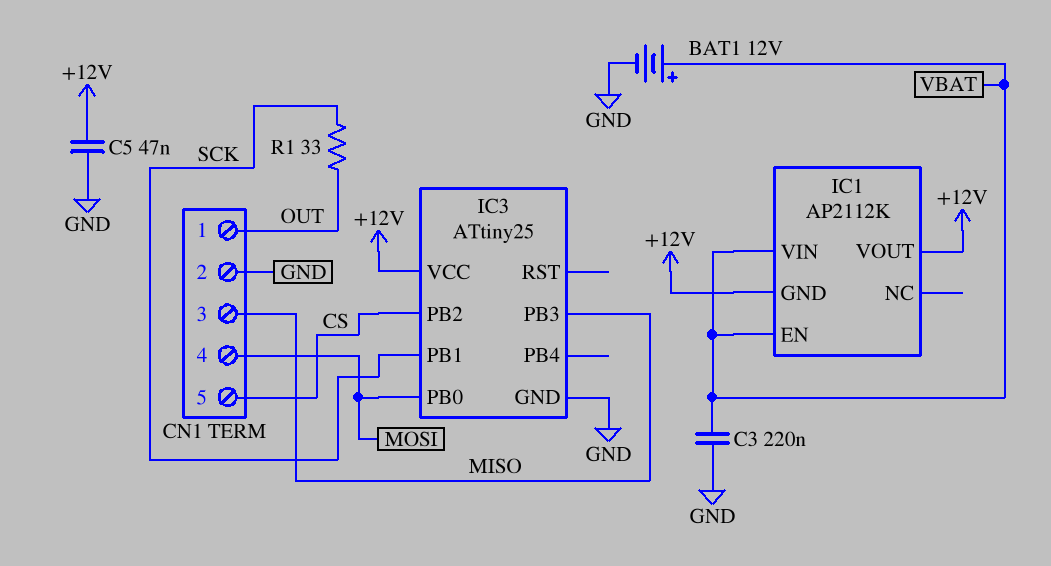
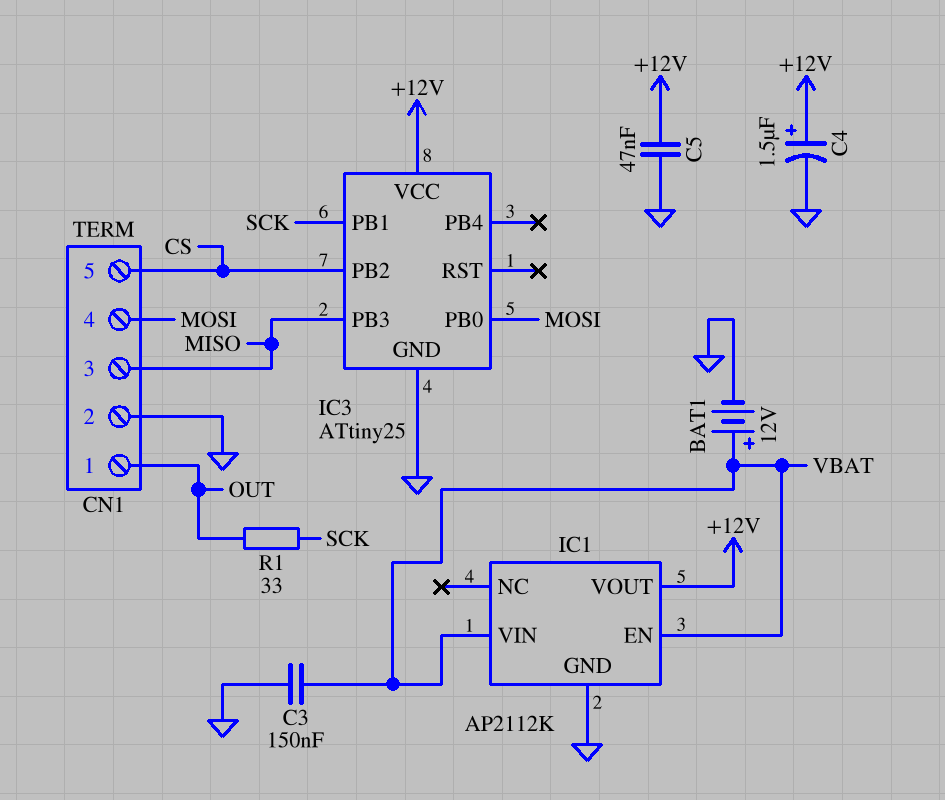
C3: 220nF (GND, VBAT) -> 150nF (GND, VBAT)
C4: none -> 1.5uF (plus +12V, minus GND)
IC1 pin GND: +12V -> GND

